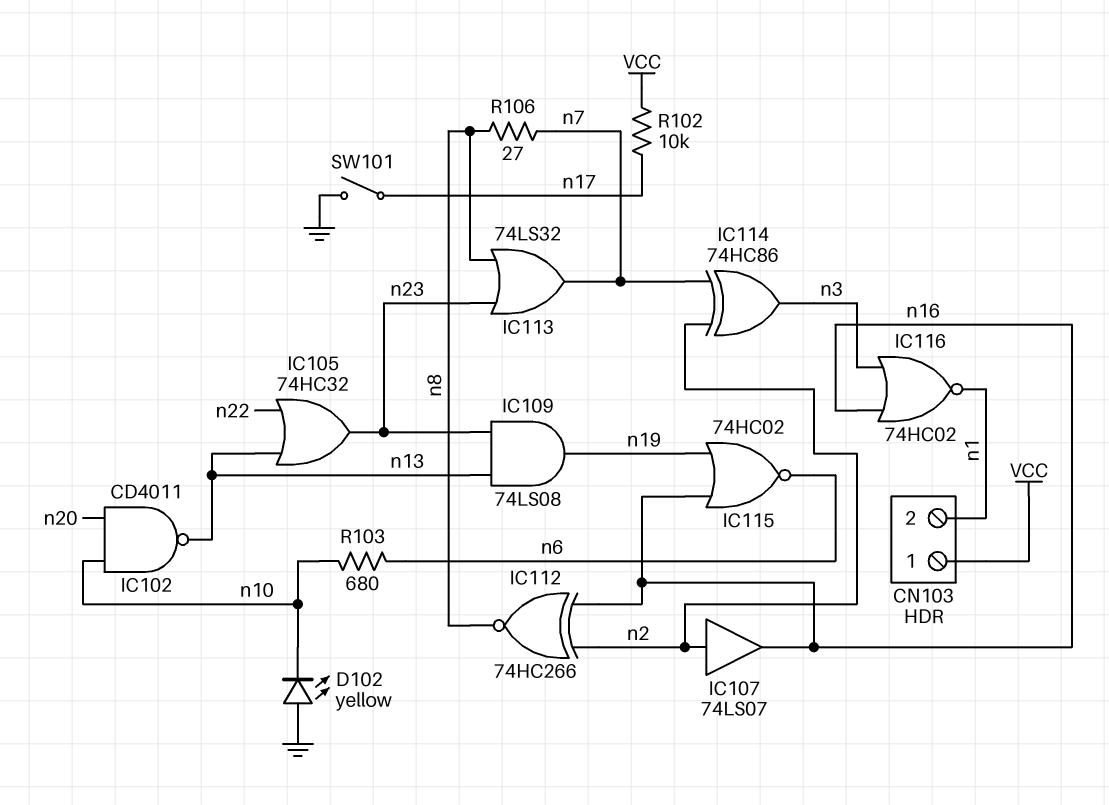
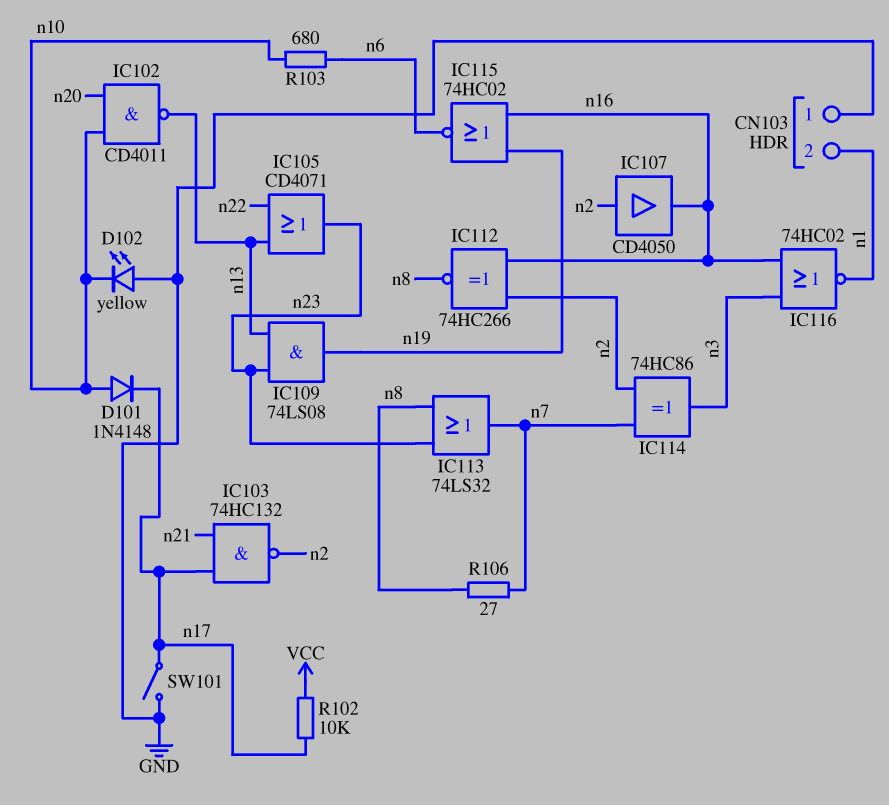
CN103 pin 1: VCC -> GND
D101: none -> diode 1N4148 (A n10, K n17)
IC103: none -> NAND 74HC132 (in n17, in n21, out n2)
IC105: OR 74HC32 (in n13, in n22, out n23) -> OR CD4071 (in n13, in n22, out n23)
IC107: buffer 74LS07 (in n2, out n16) -> buffer CD4050 (in n2, out n16)

